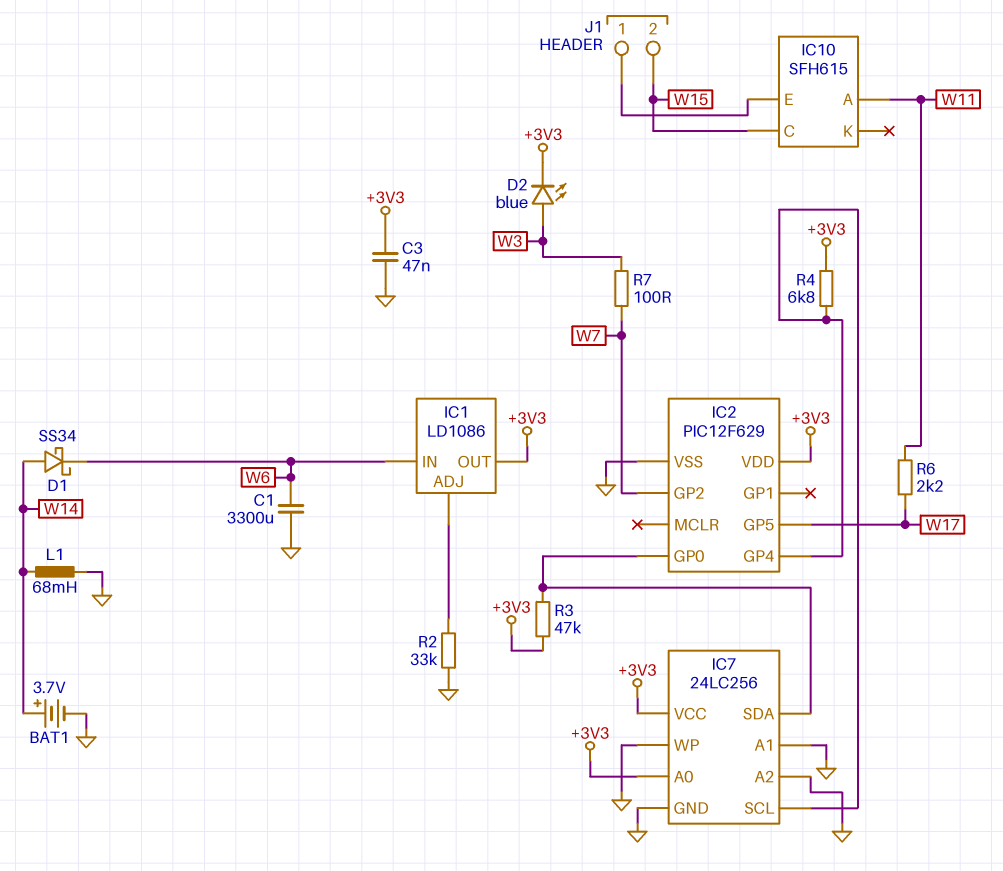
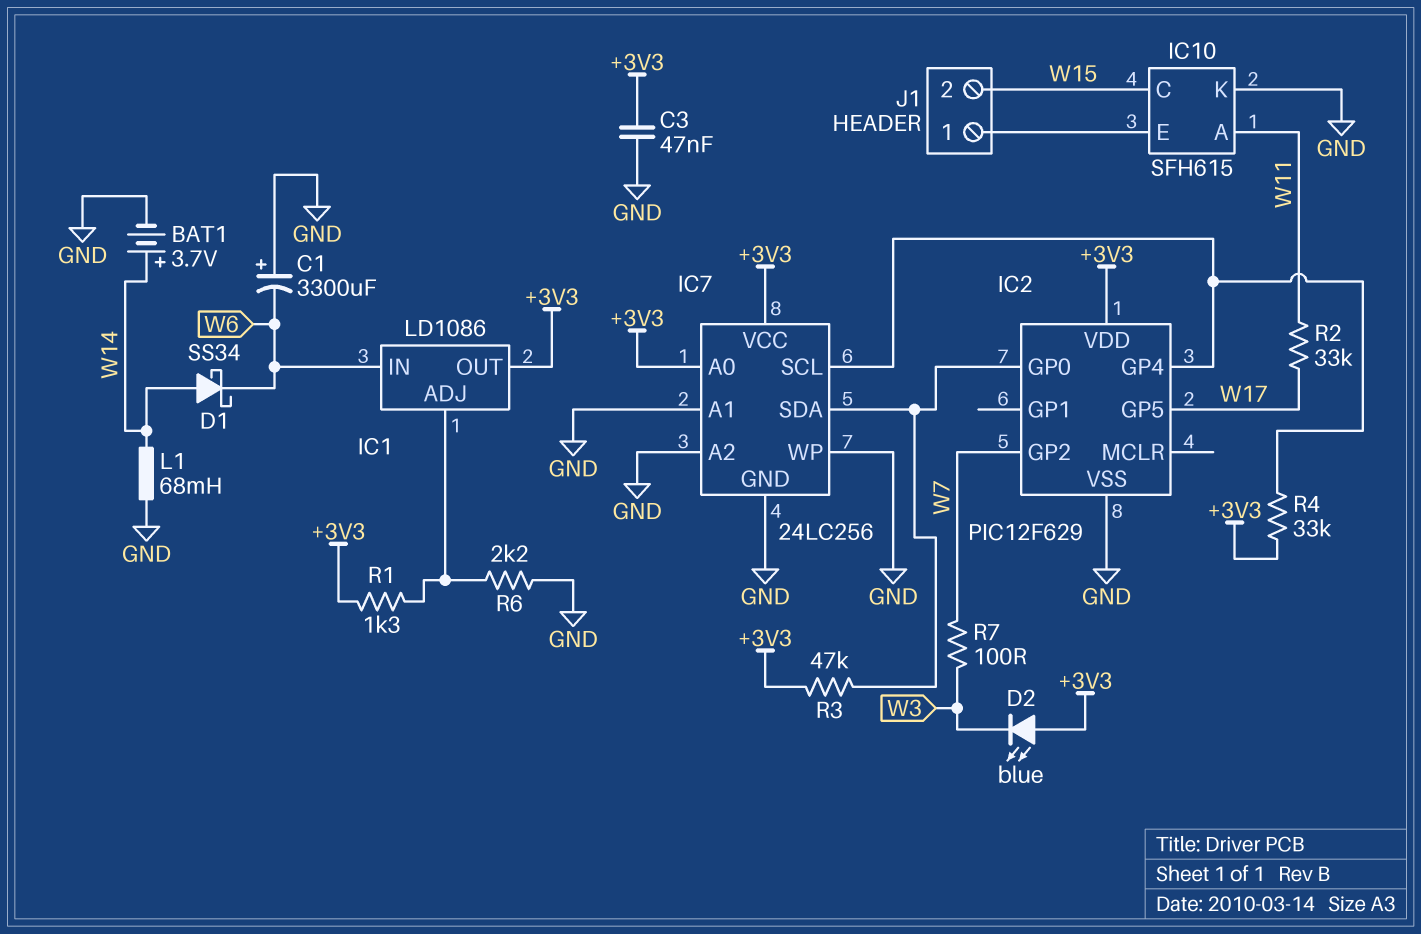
C1: 3300uF (GND, W6) -> 3300uF (plus GND, minus W6)
D2: LED blue (A W3, K +3V3) -> LED blue (A +3V3, K W3)
IC10 pin K: none -> GND
R1: none -> 1.3k (+3V3, IC1/ADJ)
R2: 33k (GND, IC1/ADJ) -> 33k (W11, W17)
R4: 6.8k (+3V3, IC2/GP4) -> 33k (+3V3, IC2/GP4)
R6: 2.2k (W11, W17) -> 2.2k (GND, IC1/ADJ)

